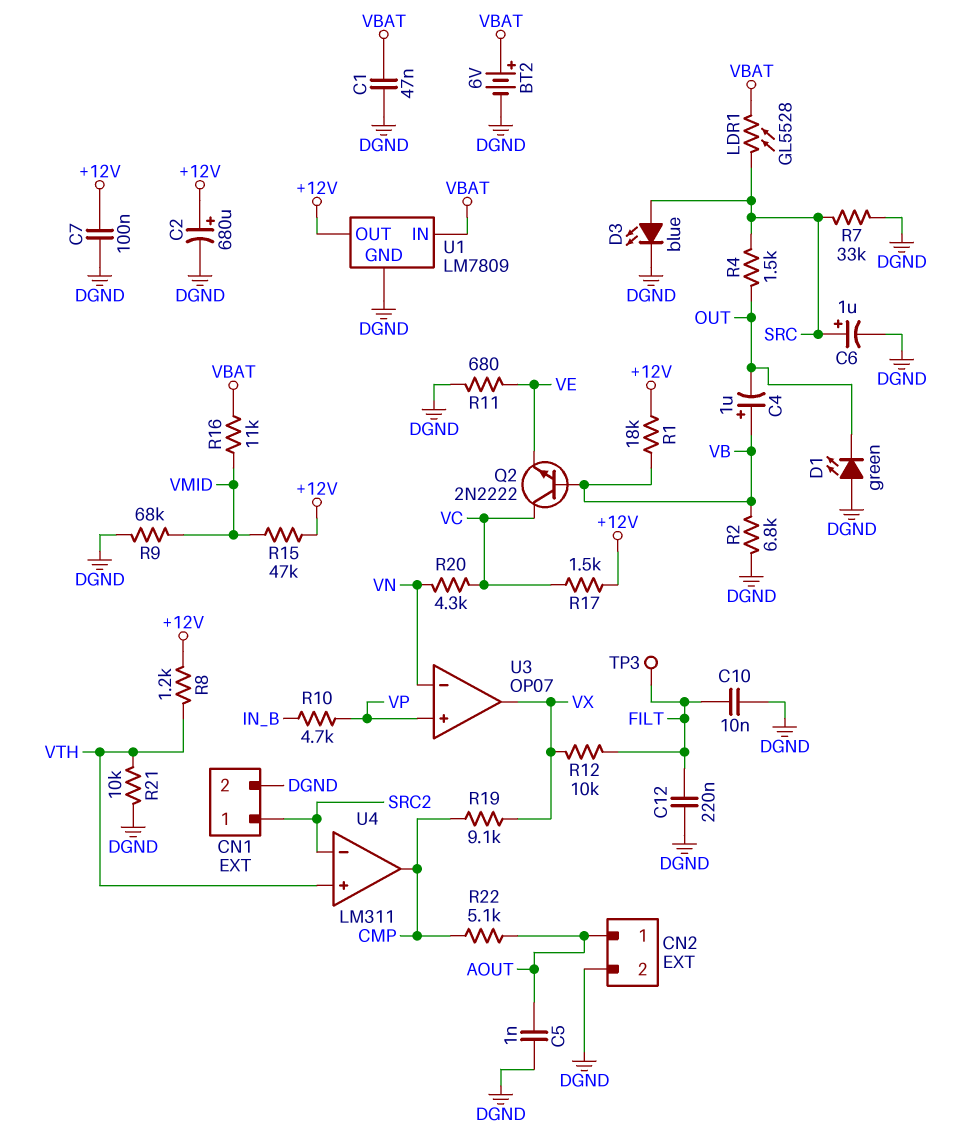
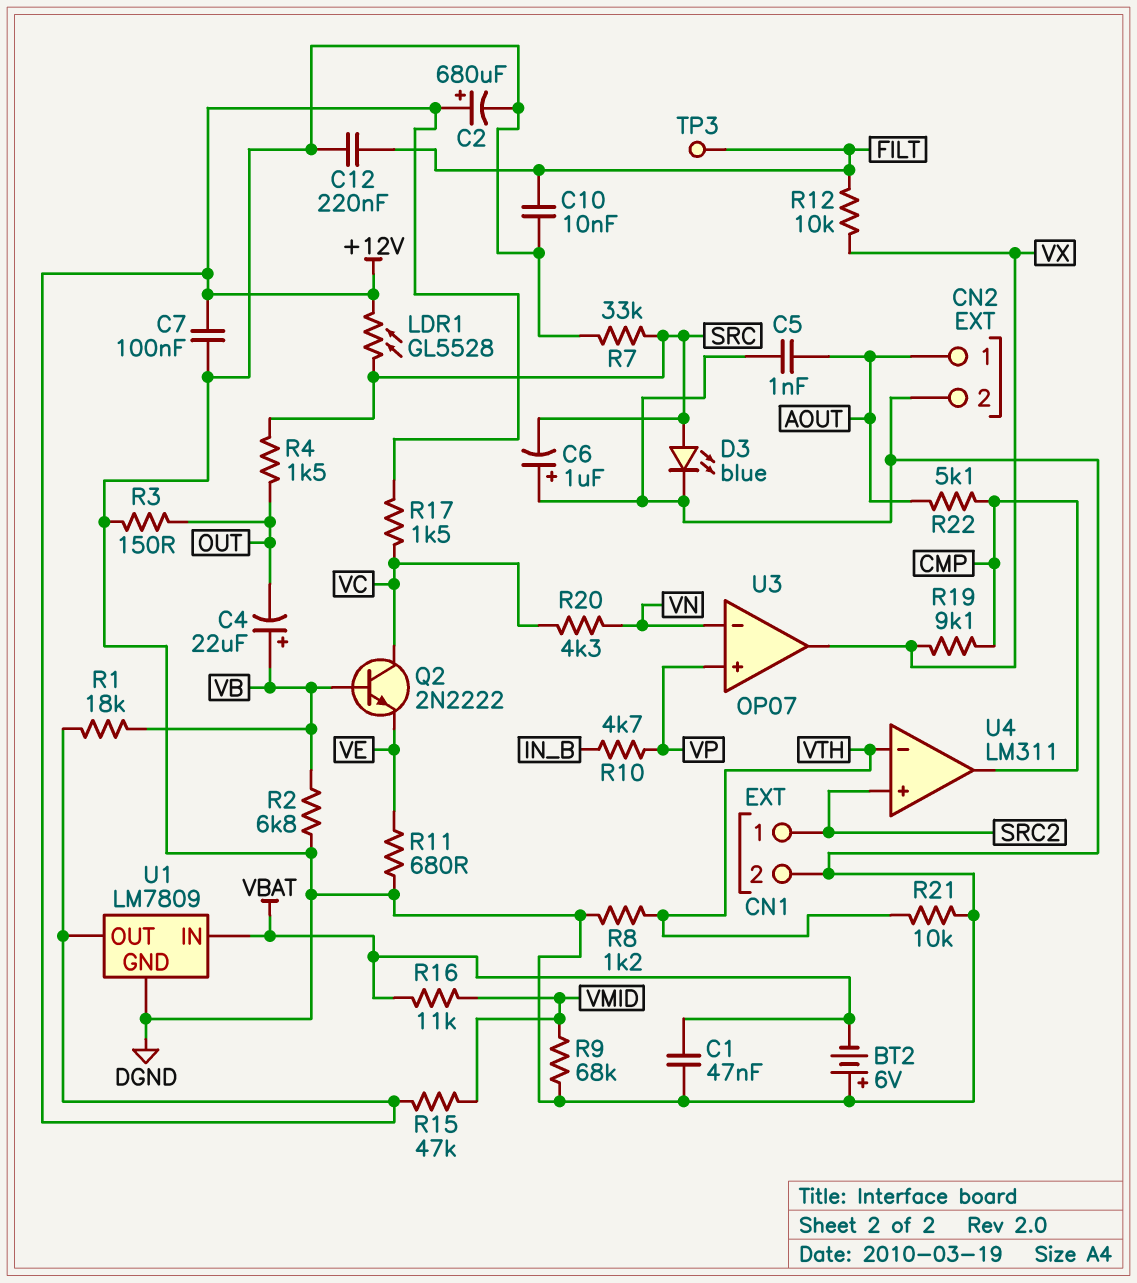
BT2: 6V (plus VBAT, minus DGND) -> 6V (plus DGND, minus VBAT)
C4: 1uF (plus VB, minus OUT) -> 22uF (plus VB, minus OUT)
C6: 1uF (plus SRC, minus DGND) -> 1uF (plus DGND, minus SRC)
D1: LED green (A DGND, K OUT) -> none
LDR1: GL5528 (SRC, VBAT) -> GL5528 (+12V, SRC)
R3: none -> 150 (DGND, OUT)
R8: 1.2k (+12V, VTH) -> 1.2k (DGND, VTH)
U4 pin in+: VTH -> SRC2
U4 pin in-: SRC2 -> VTH

